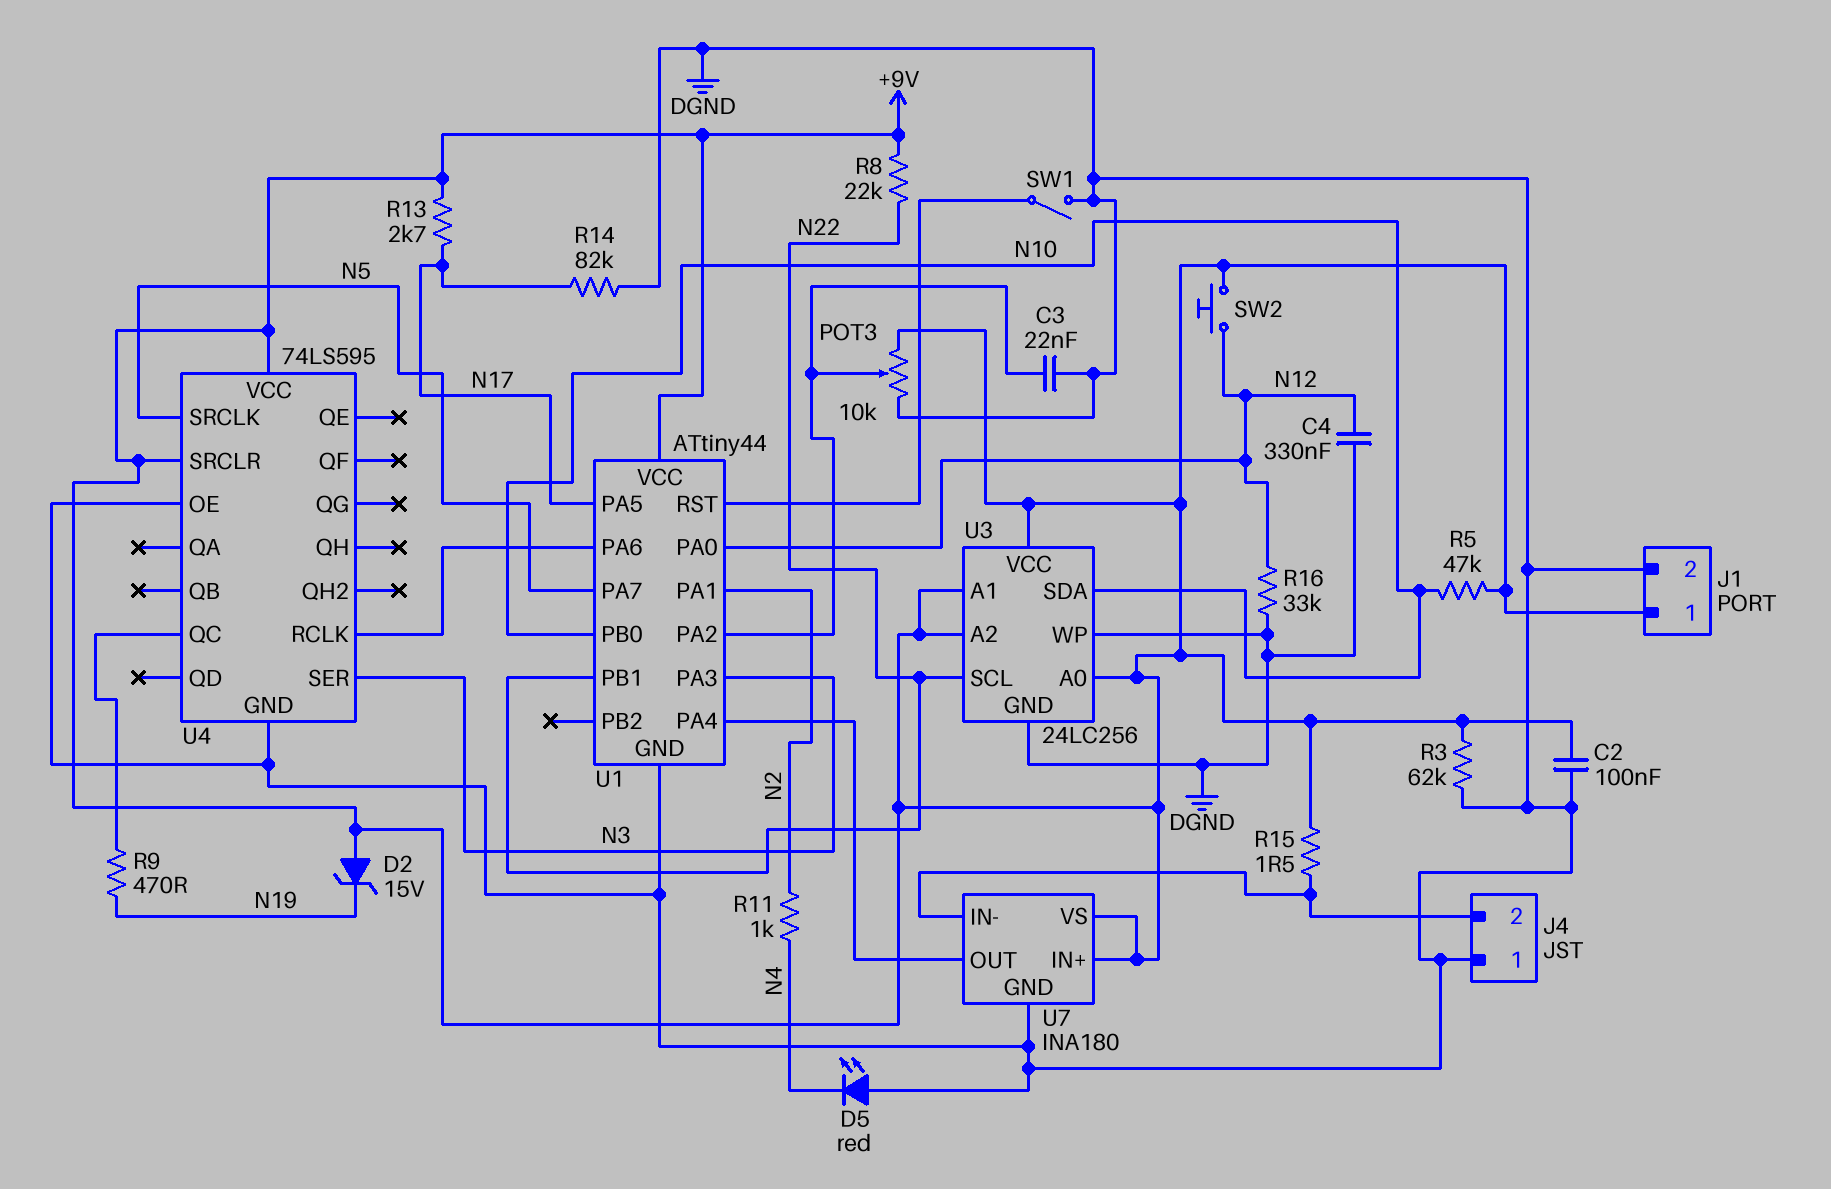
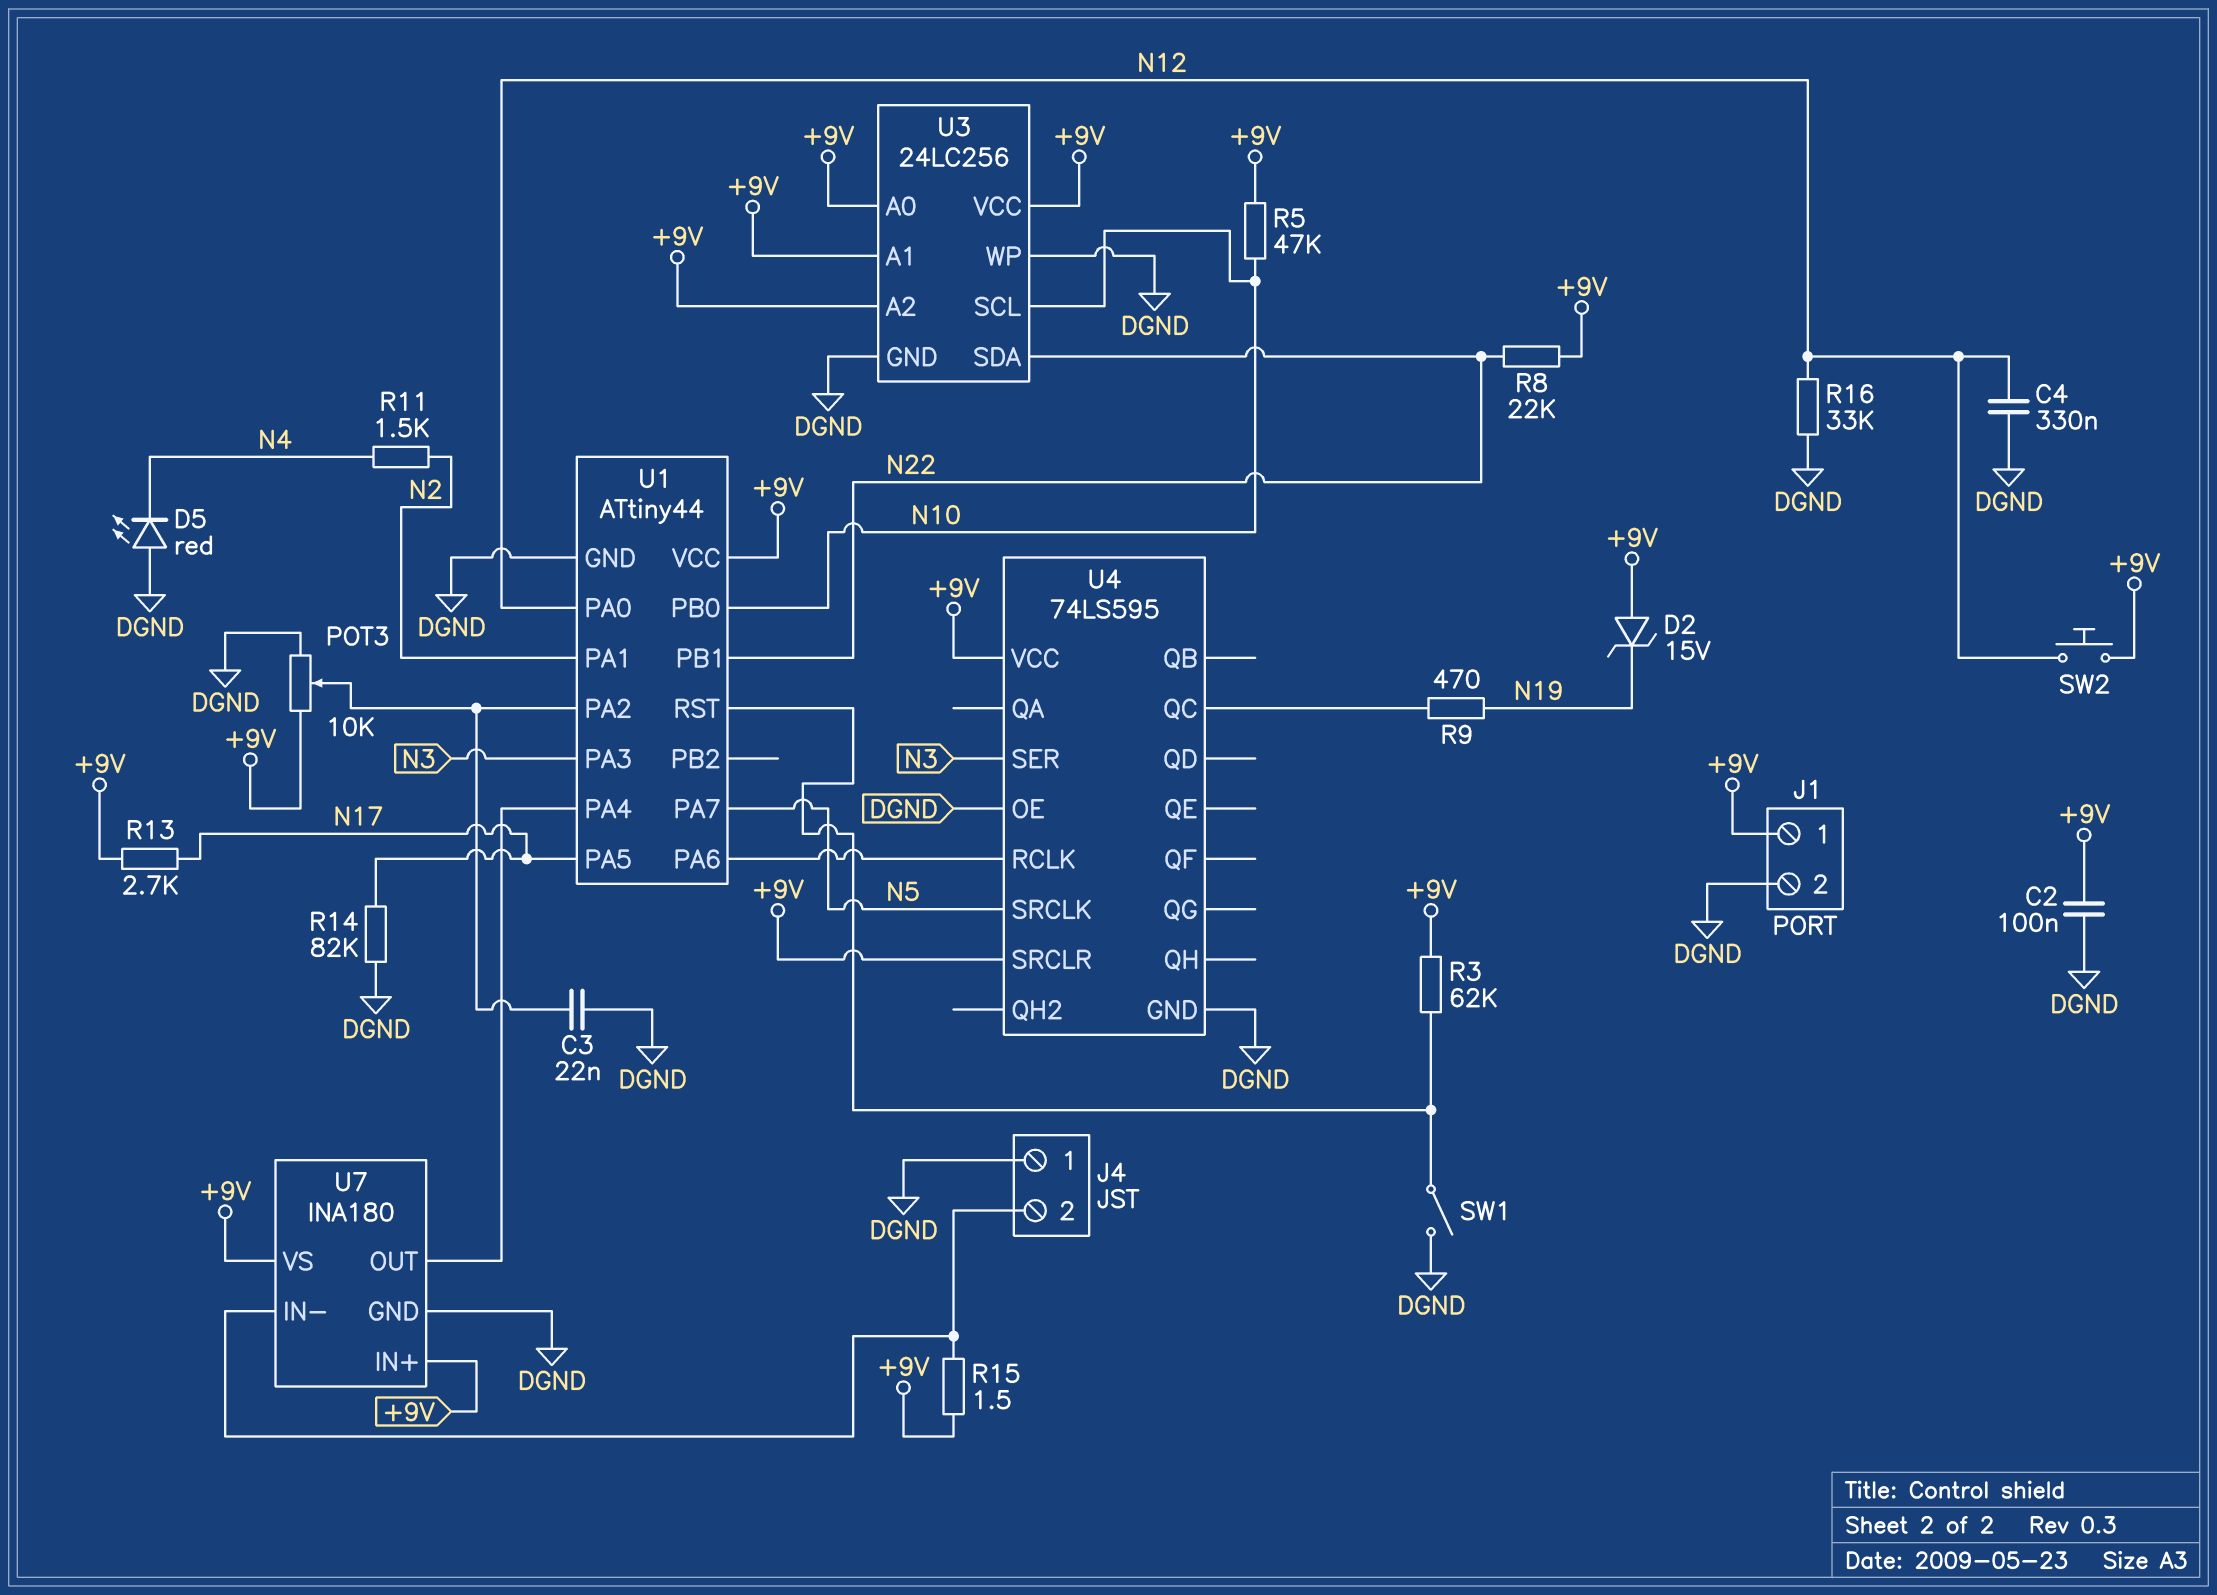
R3: 62k (+9V, DGND) -> 62k (+9V, U1/RST)
R11: 1k (N2, N4) -> 1.5k (N2, N4)
U3 pin SCL: N22 -> N10
U3 pin SDA: N10 -> N22

